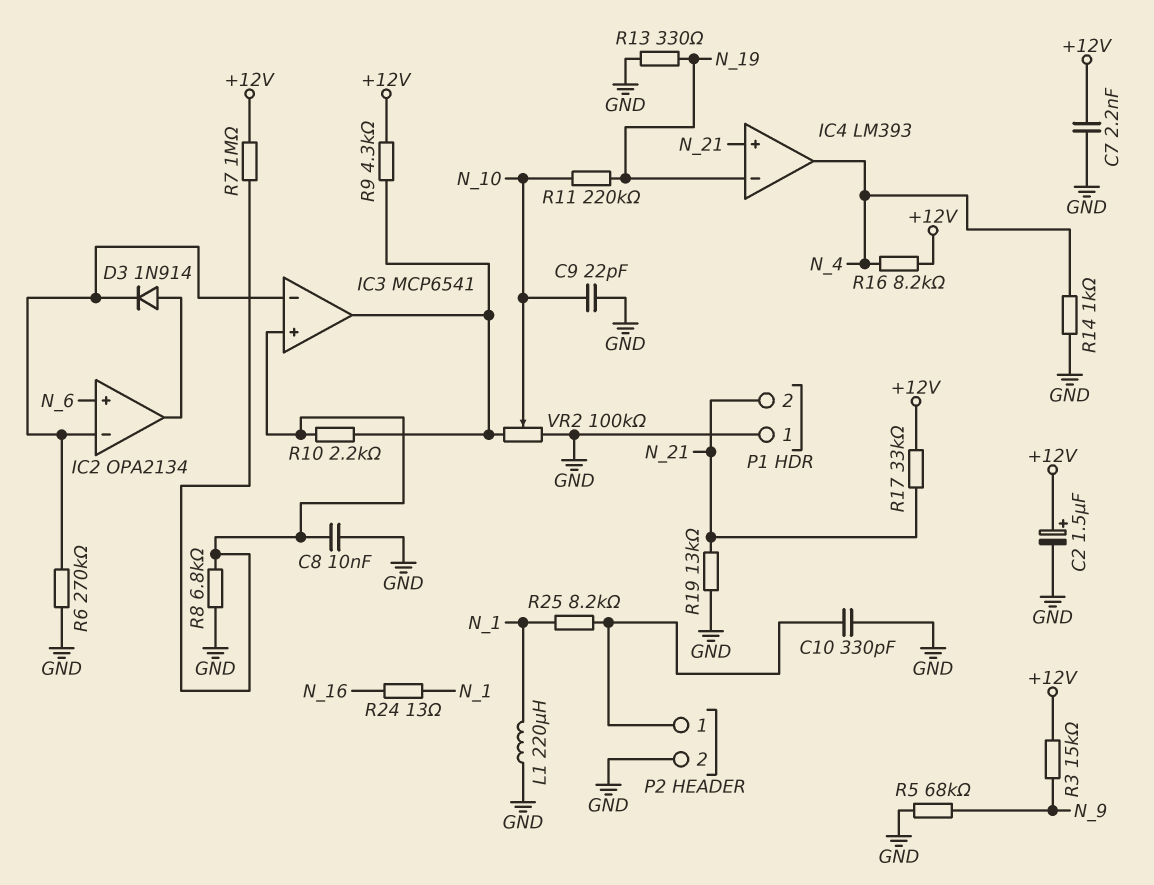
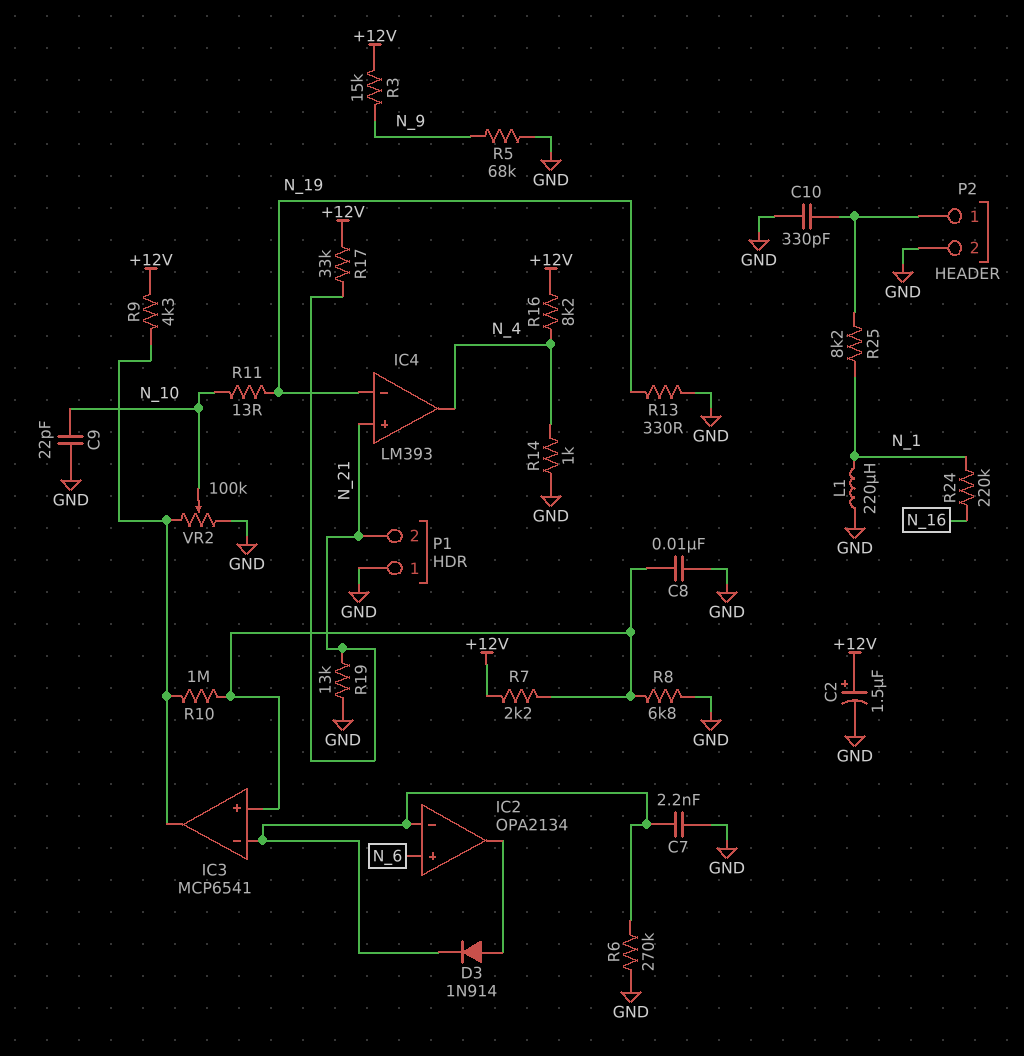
C7: 2.2nF (+12V, GND) -> 2.2nF (GND, IC2/in-)
R7: 1M (+12V, IC3/in+) -> 2.2k (+12V, IC3/in+)
R10: 2.2k (IC3/in+, IC3/out) -> 1M (IC3/in+, IC3/out)
R11: 220k (N_10, N_19) -> 13 (N_10, N_19)
R24: 13 (N_1, N_16) -> 220k (N_1, N_16)

